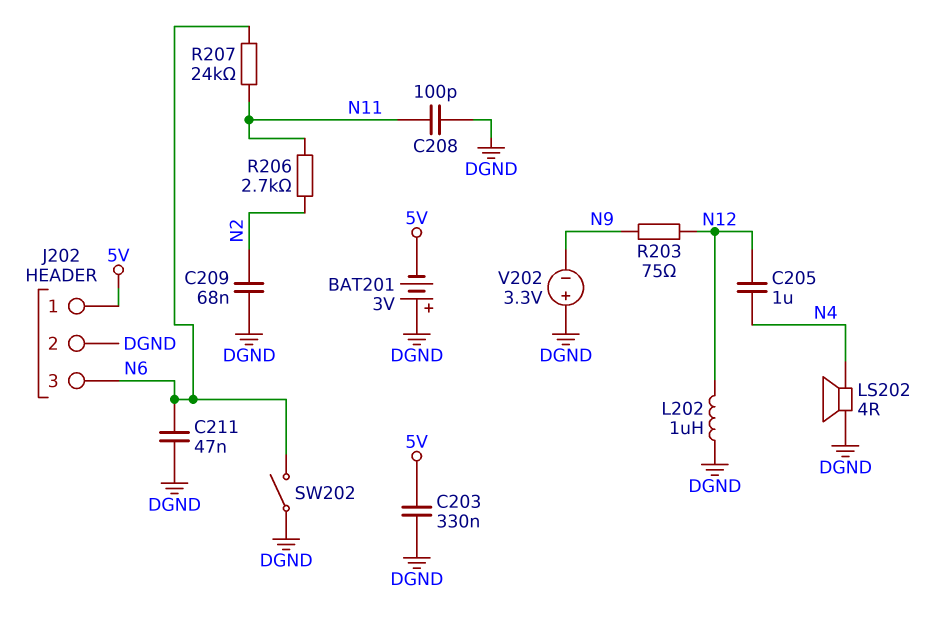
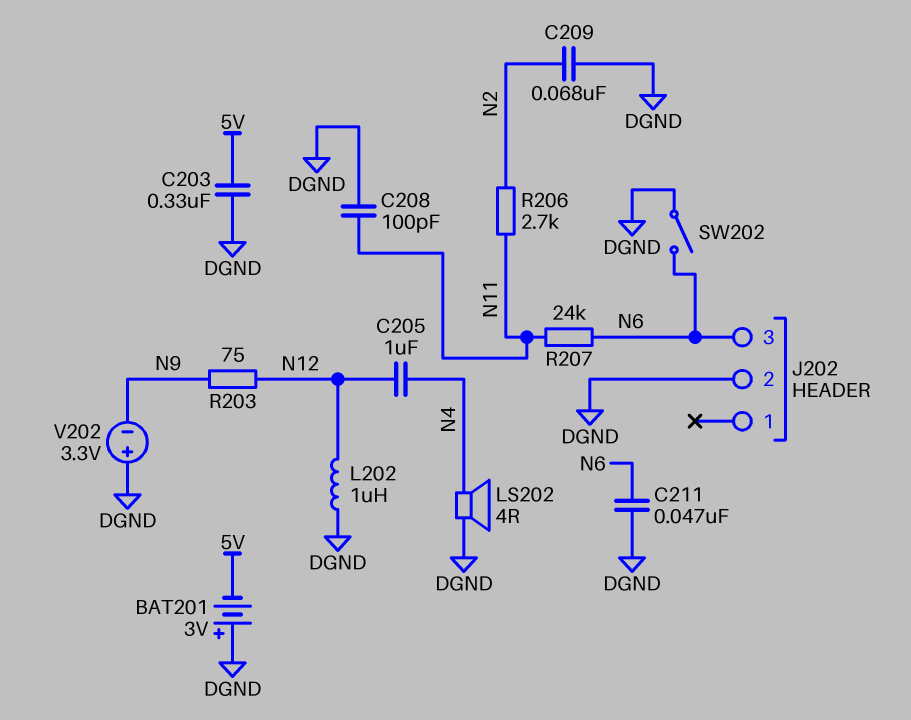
J202 pin 1: 5V -> none

